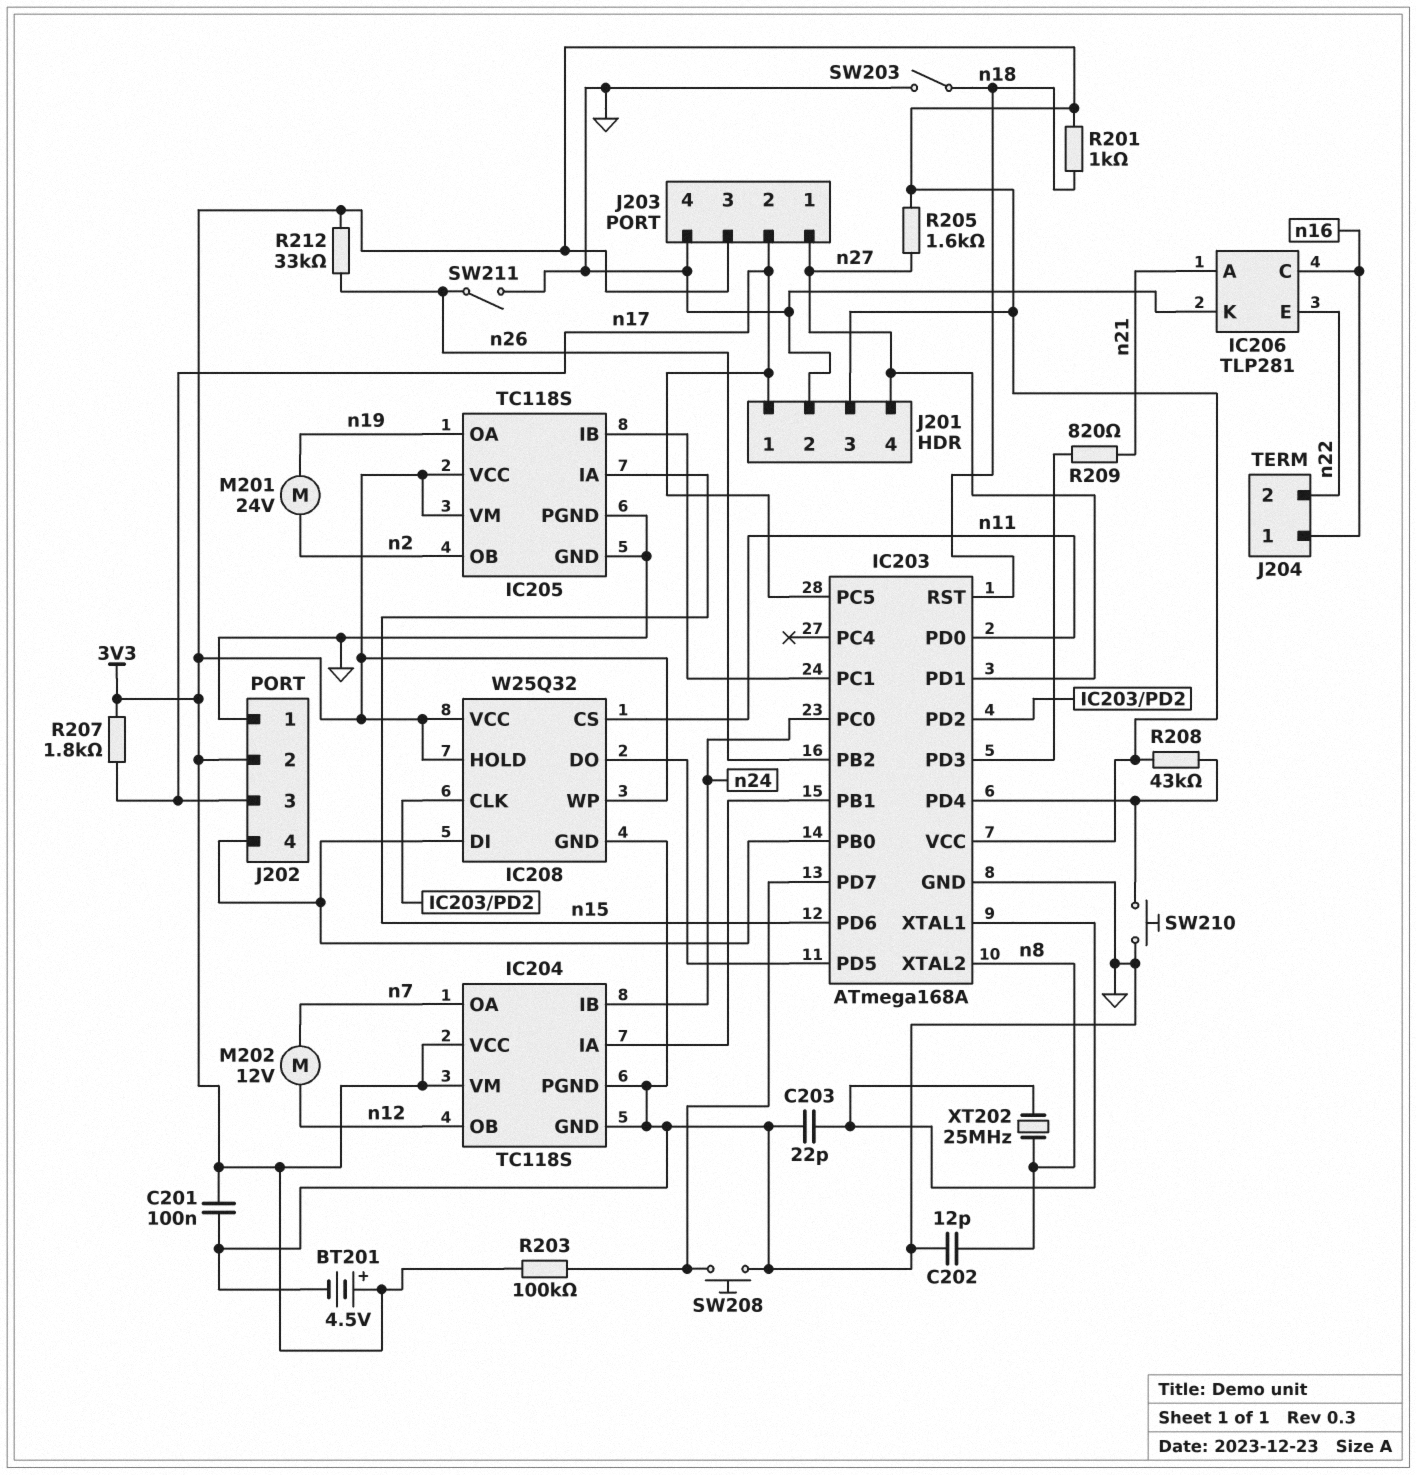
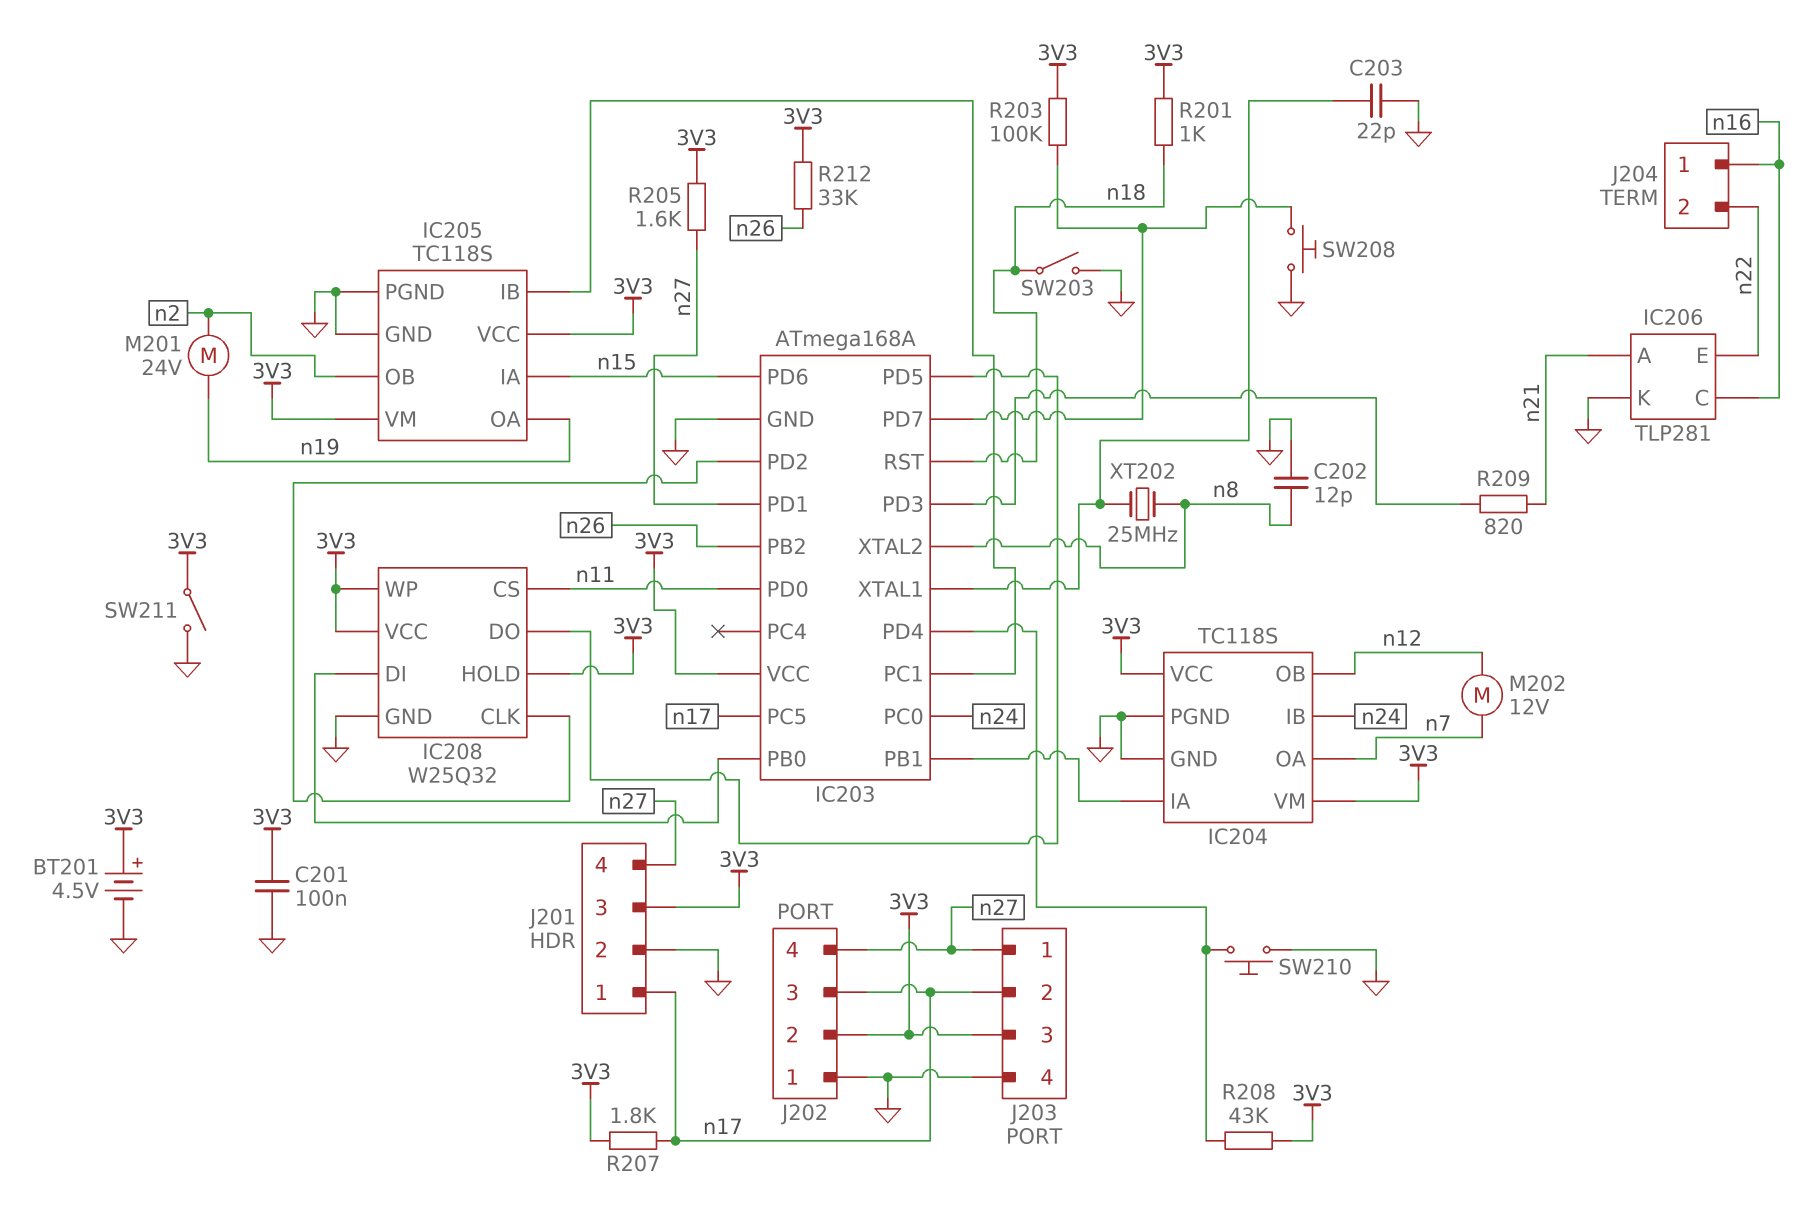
J202 pin 4: IC203/PB0 -> n27
SW211: switch (GND, n26) -> switch (3V3, GND)

